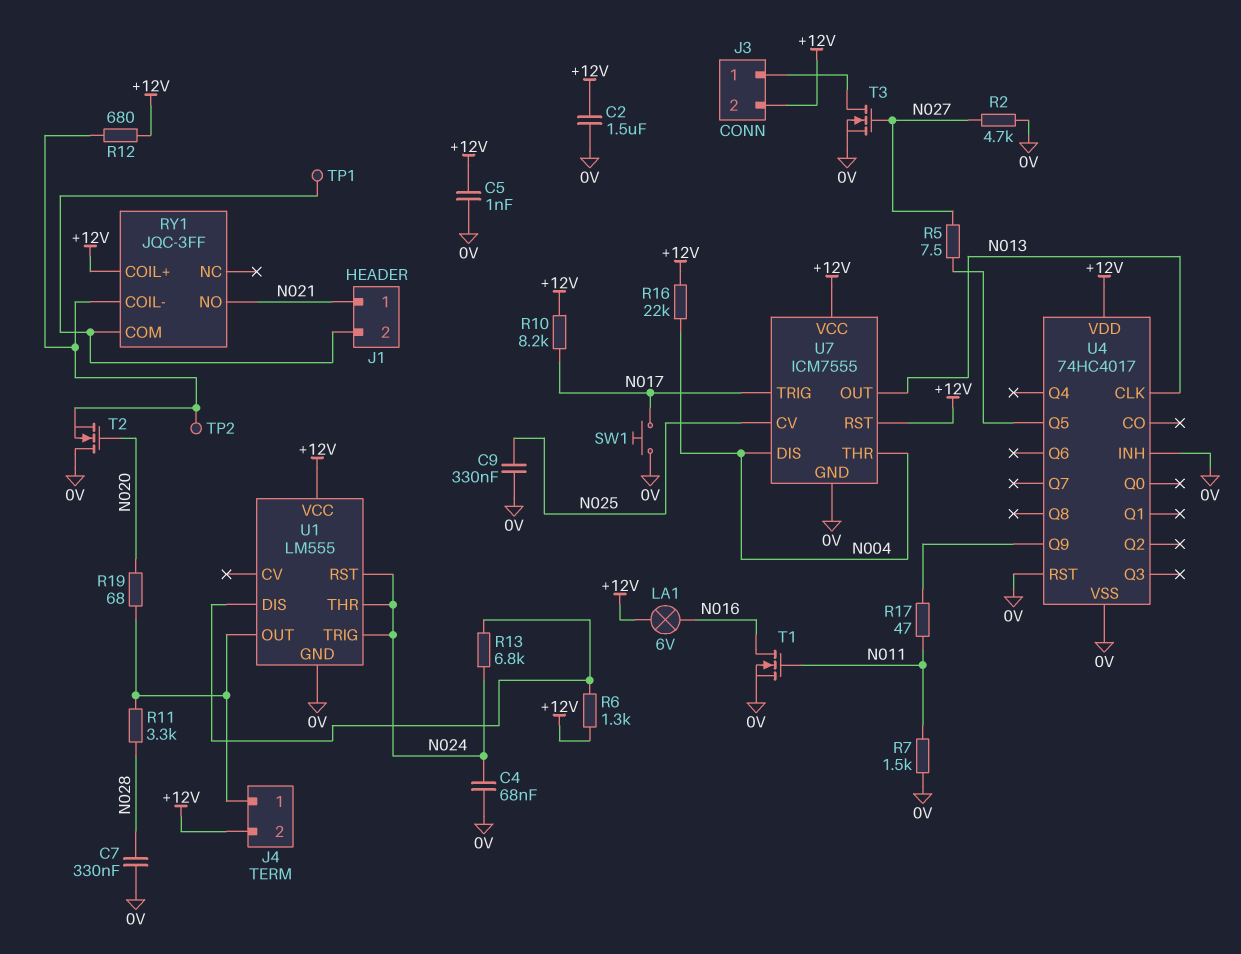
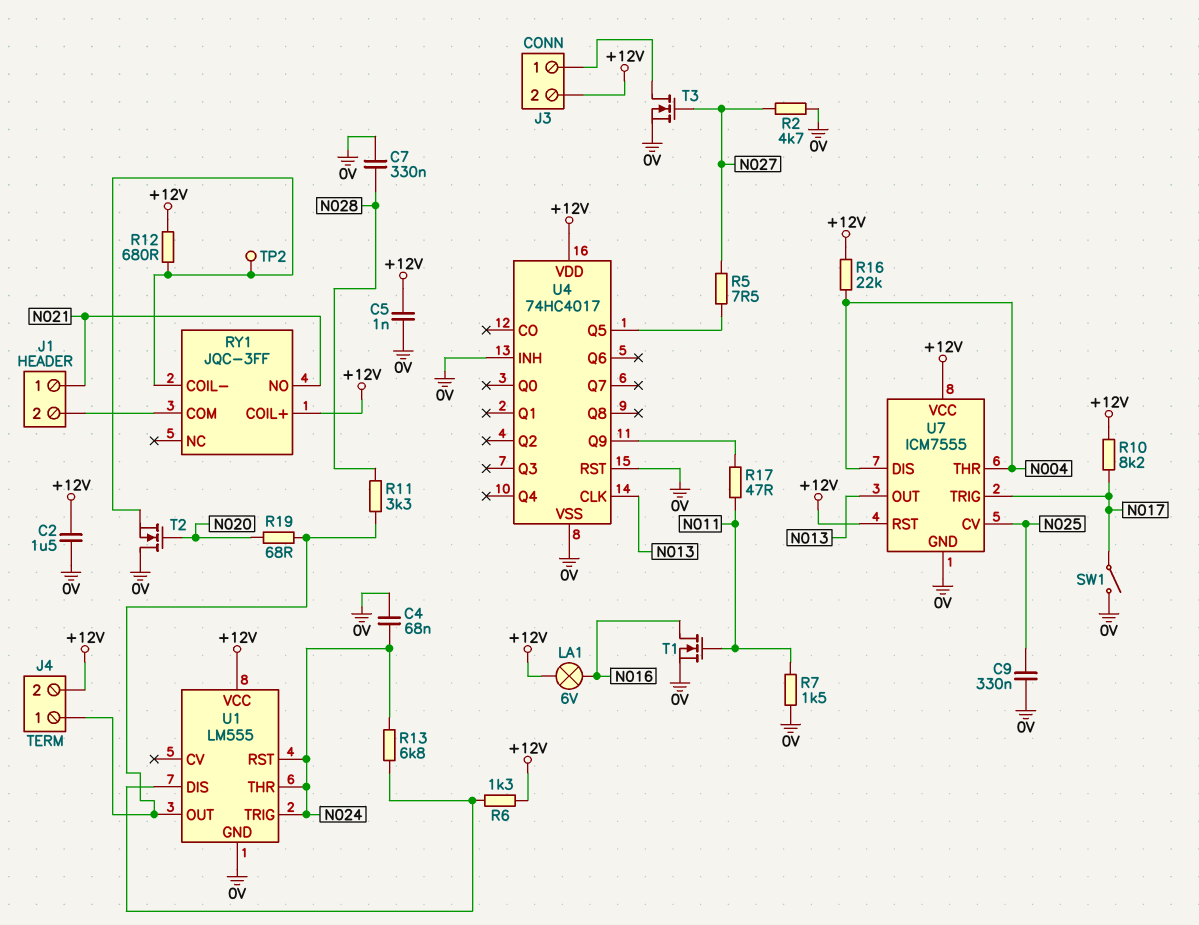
SW1: button (0V, N017) -> switch (0V, N017)
TP1: test point (J1/2) -> none

